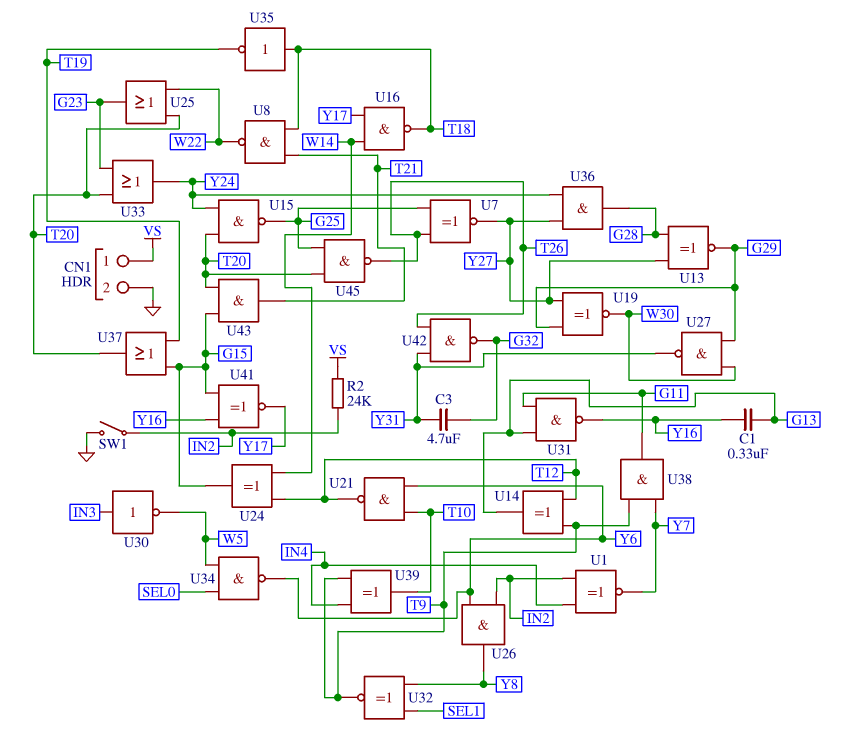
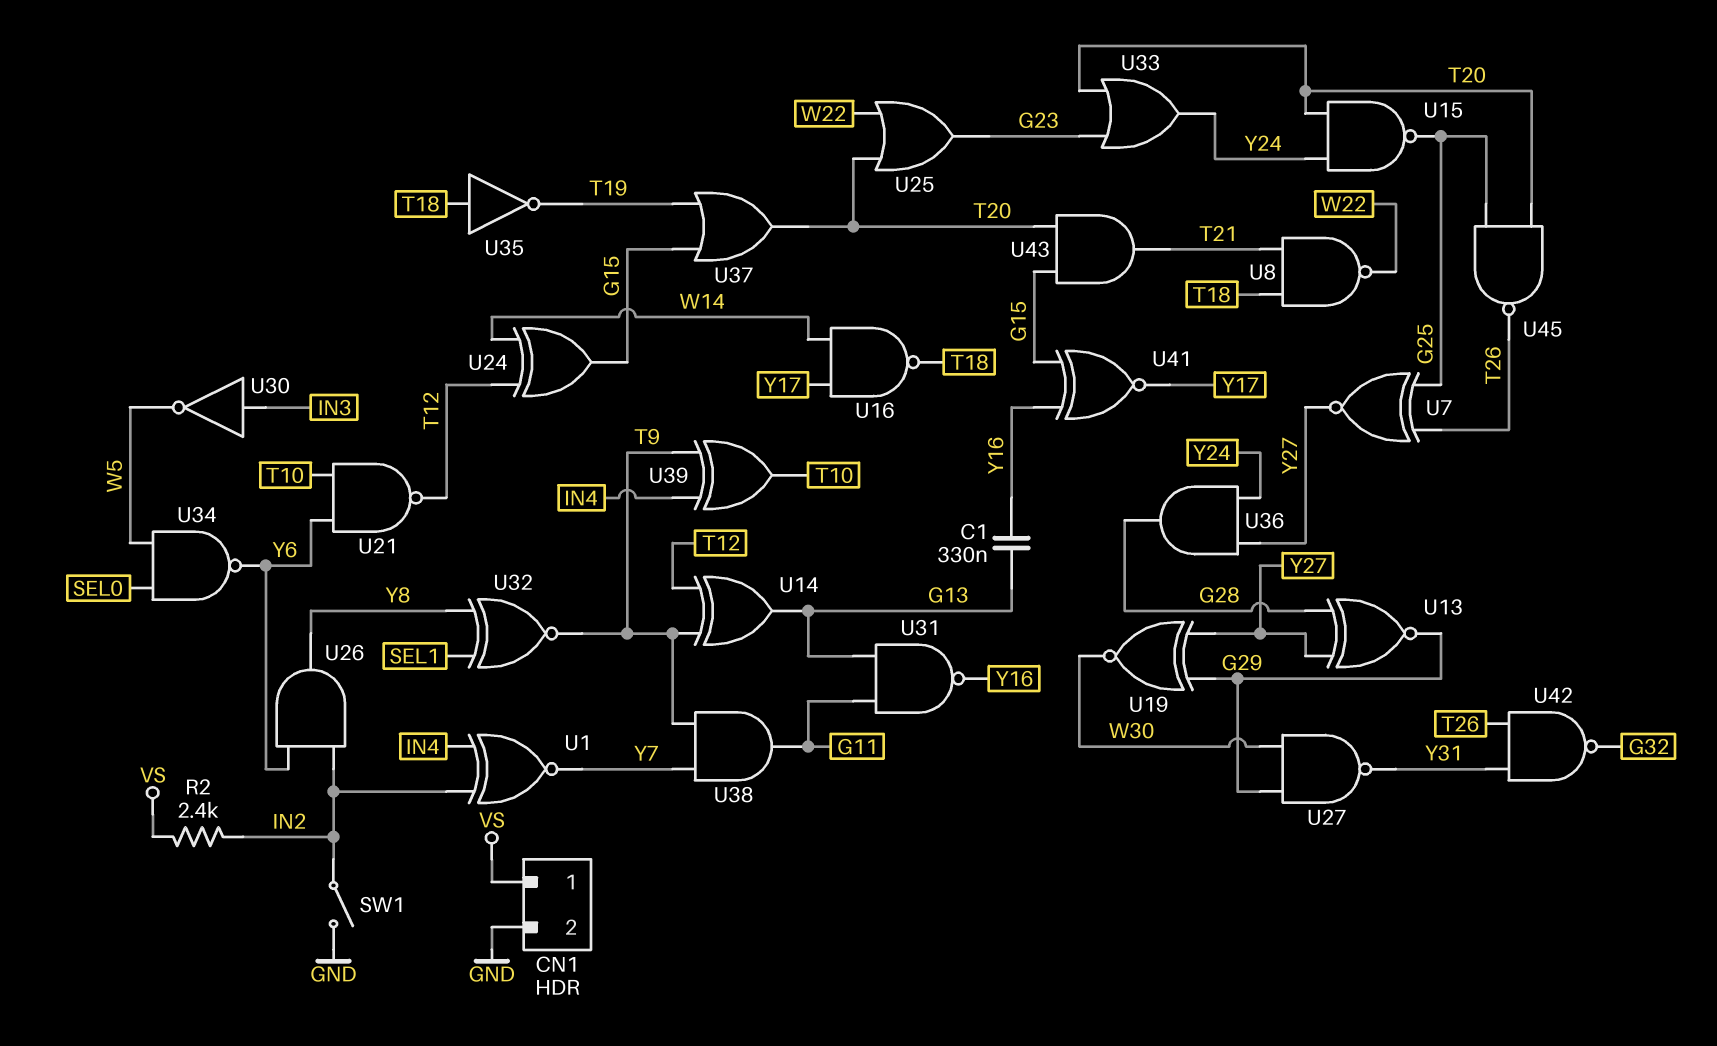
C3: 4.7uF (G32, Y31) -> none
R2: 24k (IN2, VS) -> 2.4k (IN2, VS)

